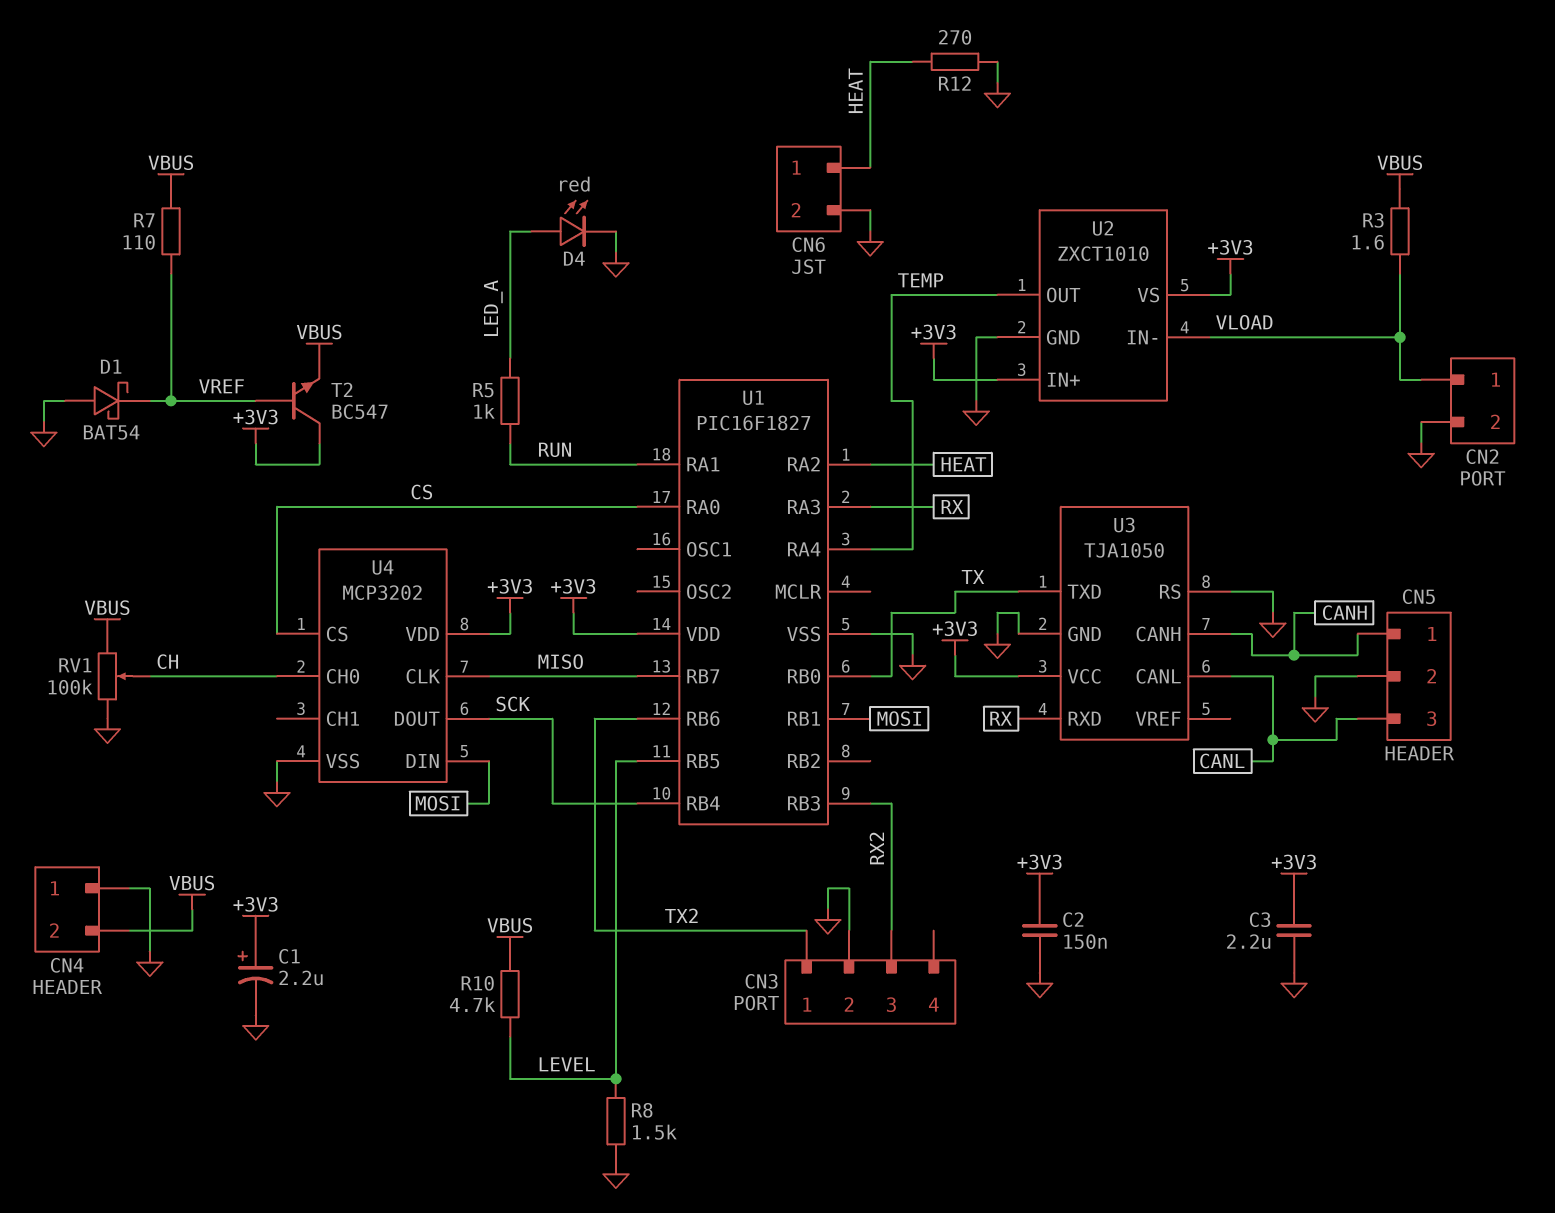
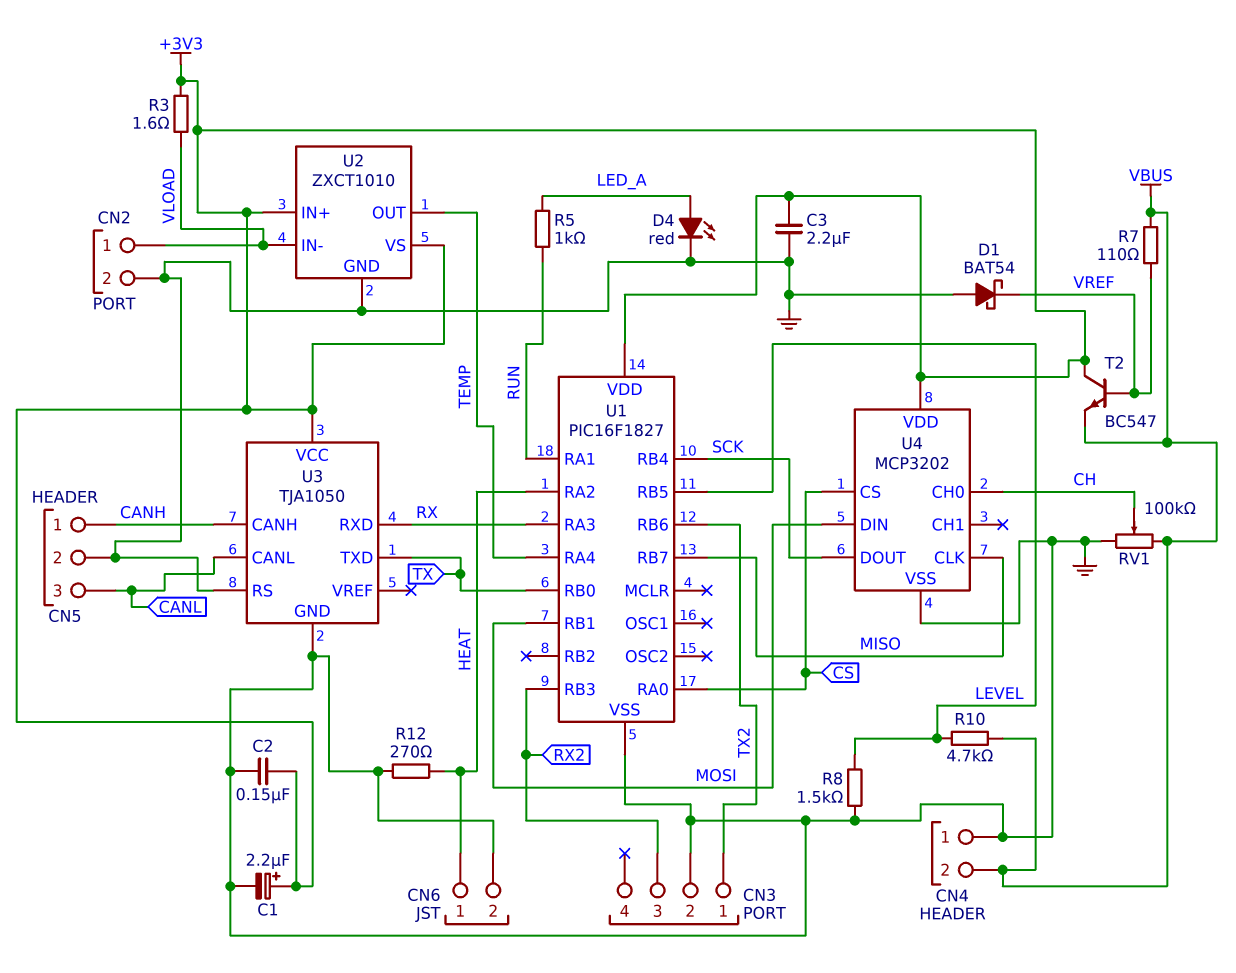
R3: 1.6 (VBUS, VLOAD) -> 1.6 (+3V3, VLOAD)

